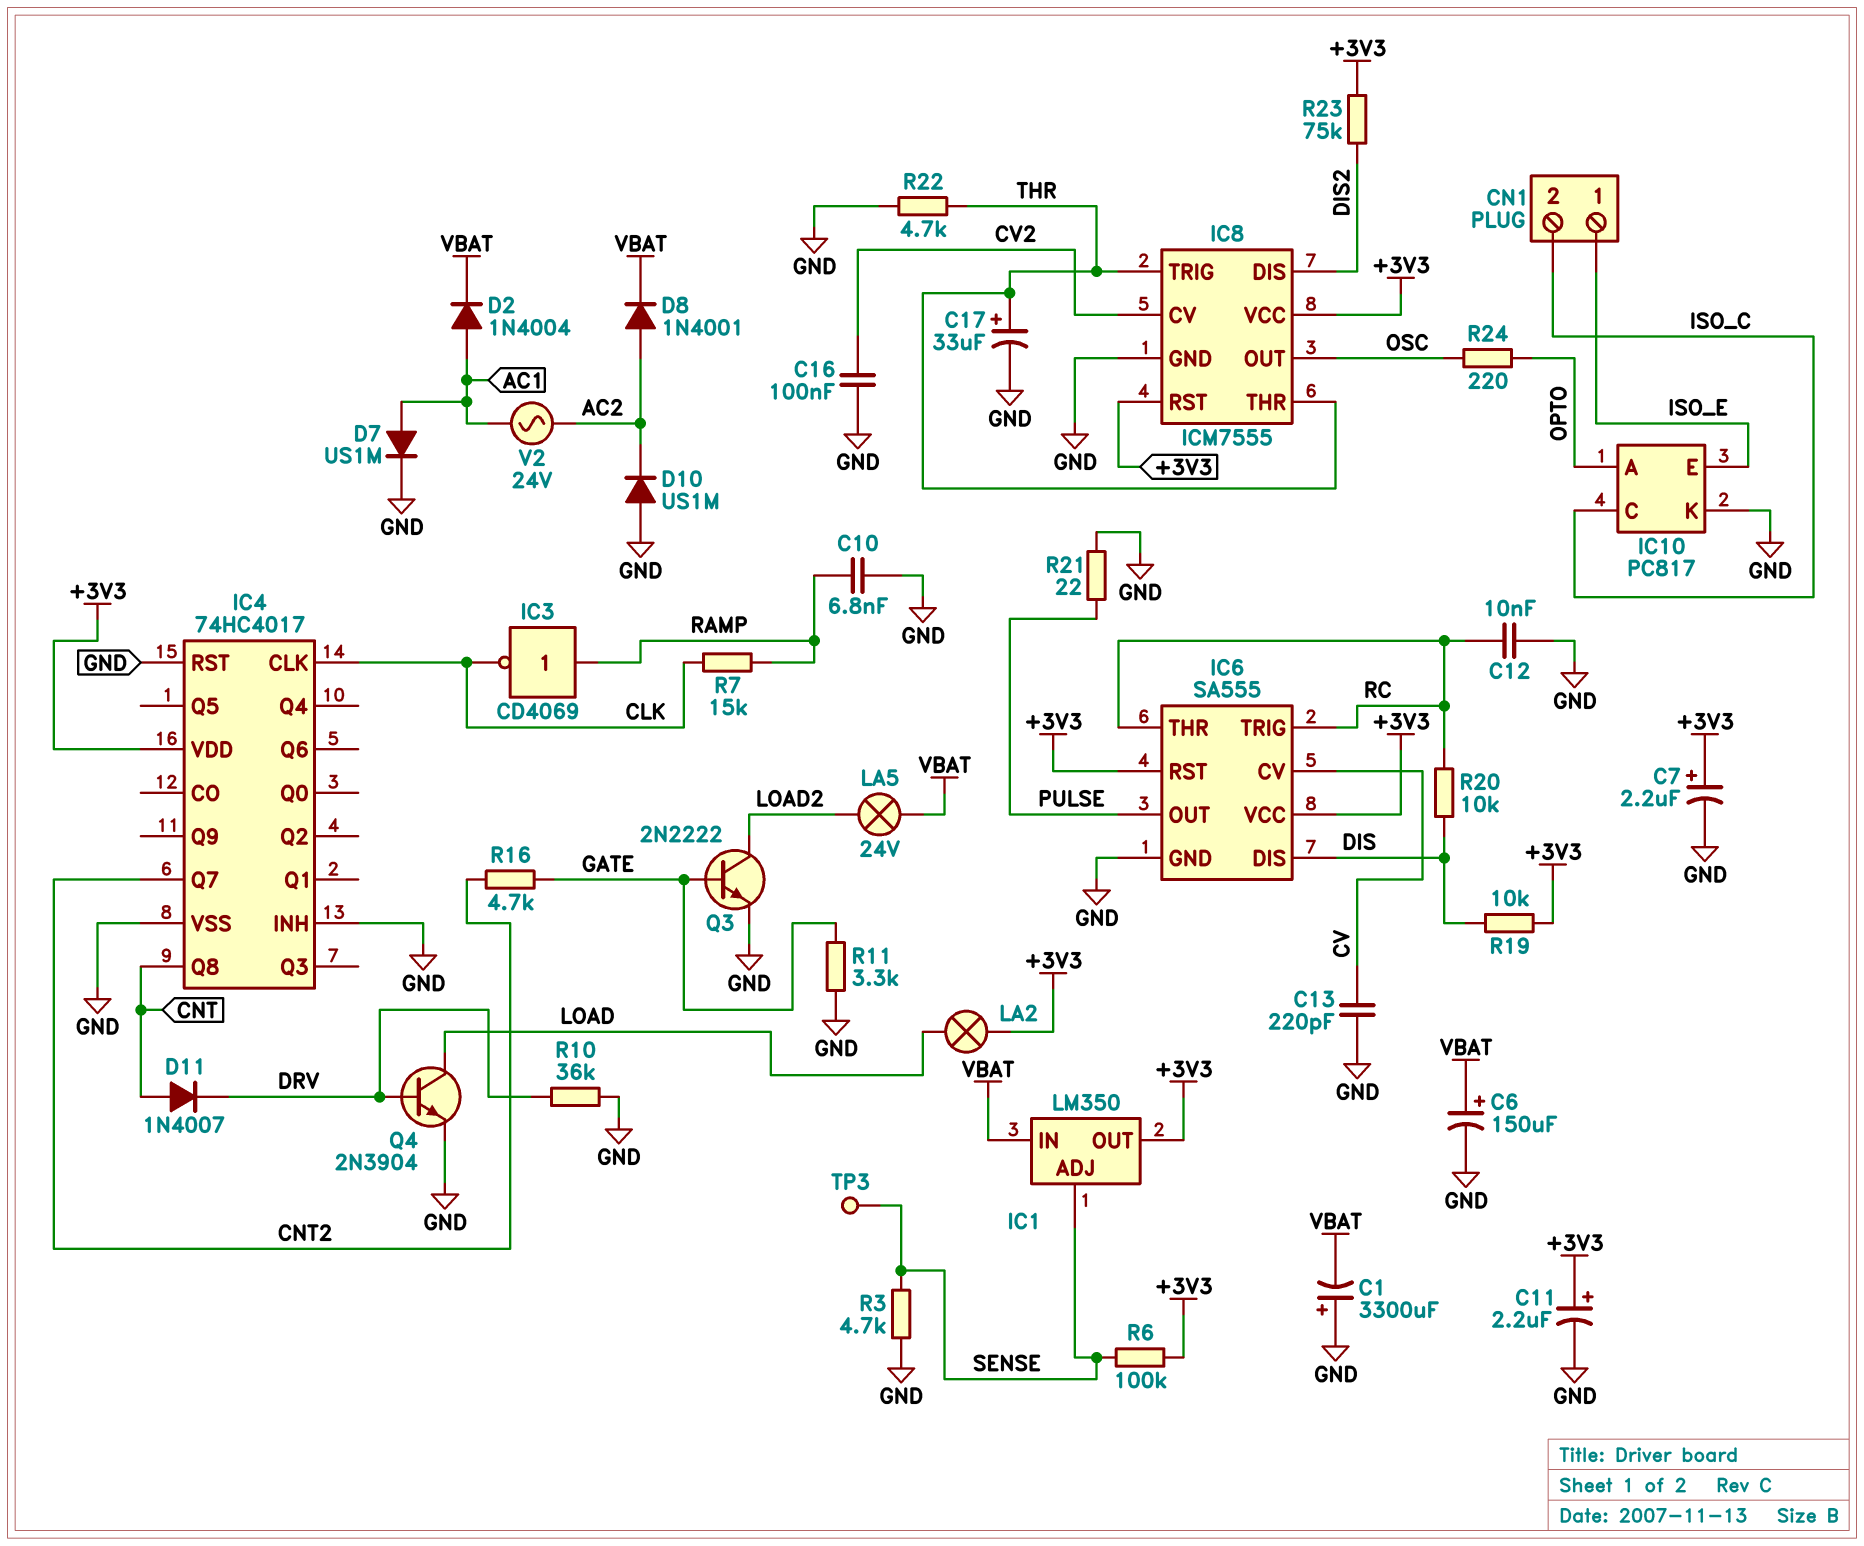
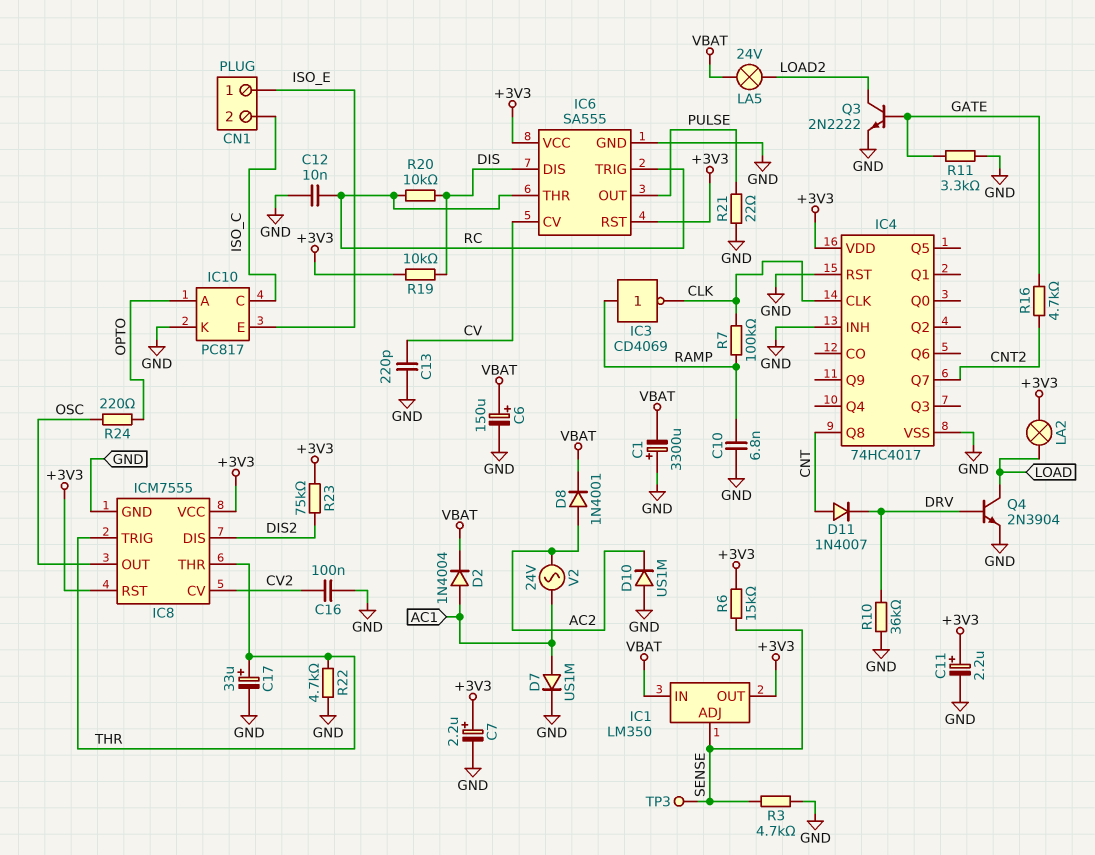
R6: 100k (+3V3, SENSE) -> 15k (+3V3, SENSE)
R7: 15k (CLK, RAMP) -> 100k (CLK, RAMP)

